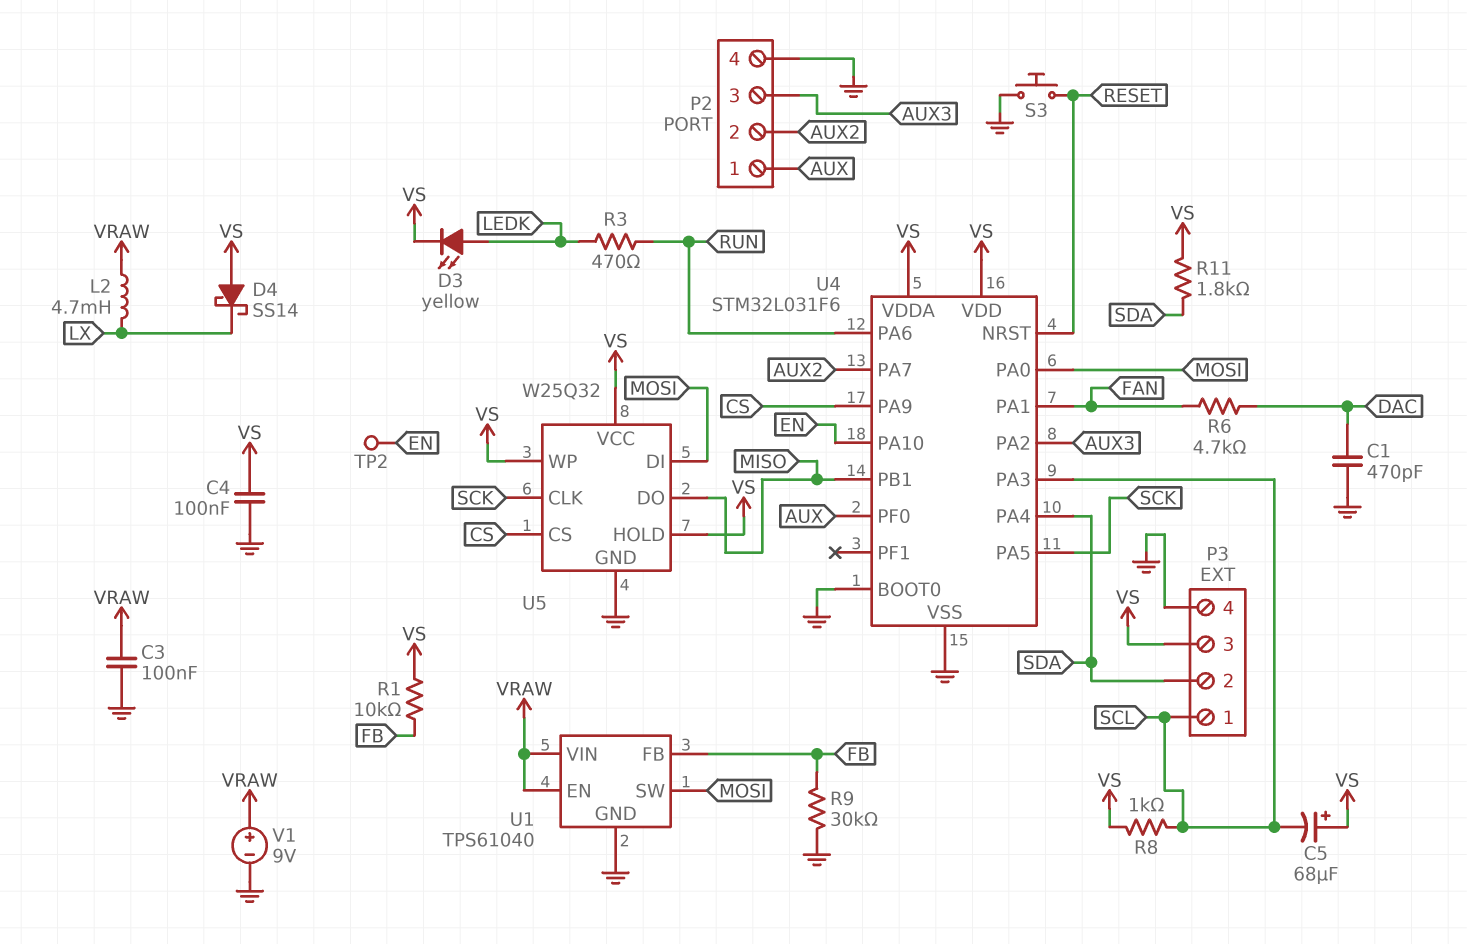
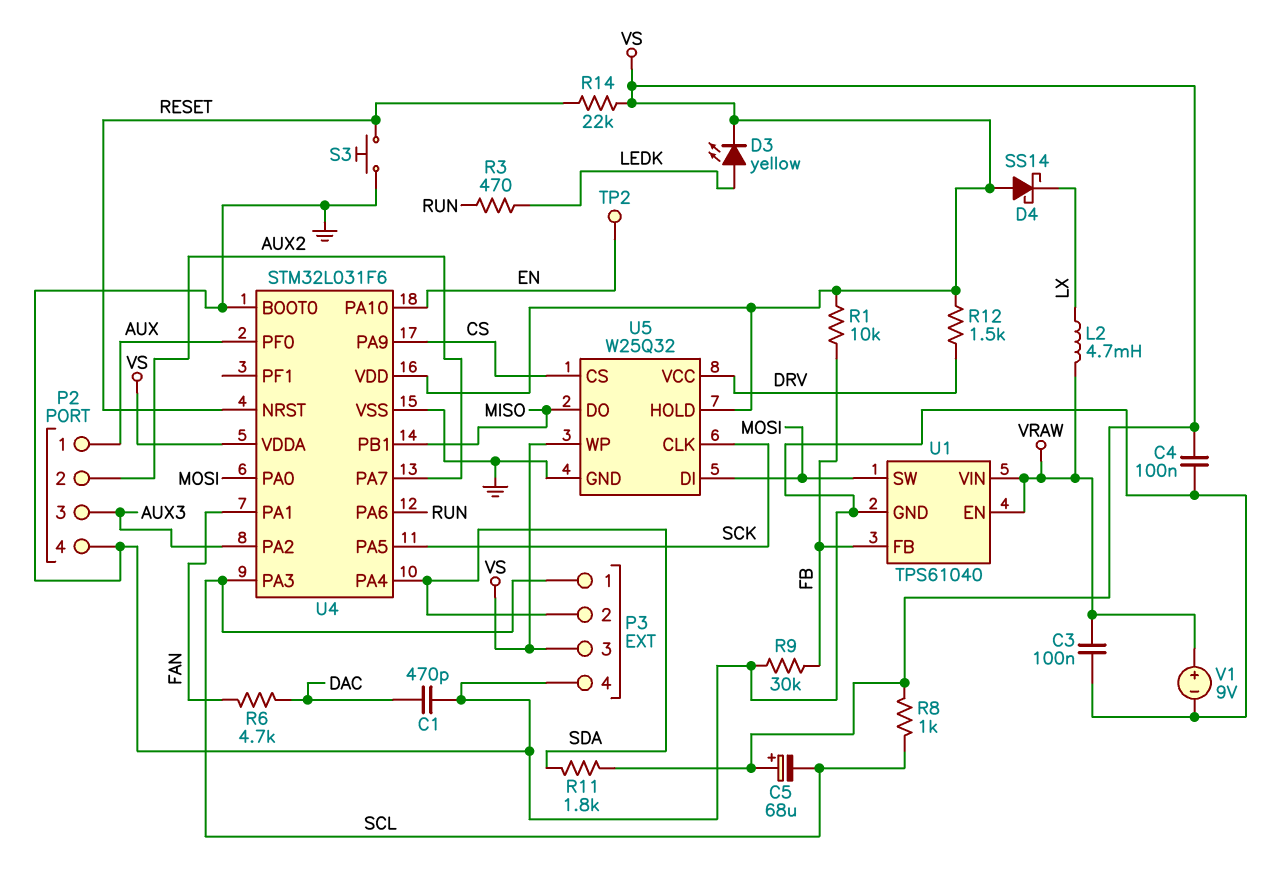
R12: none -> 1.5k (DRV, VS)
R14: none -> 22k (RESET, VS)
U5 pin VCC: VS -> DRV

